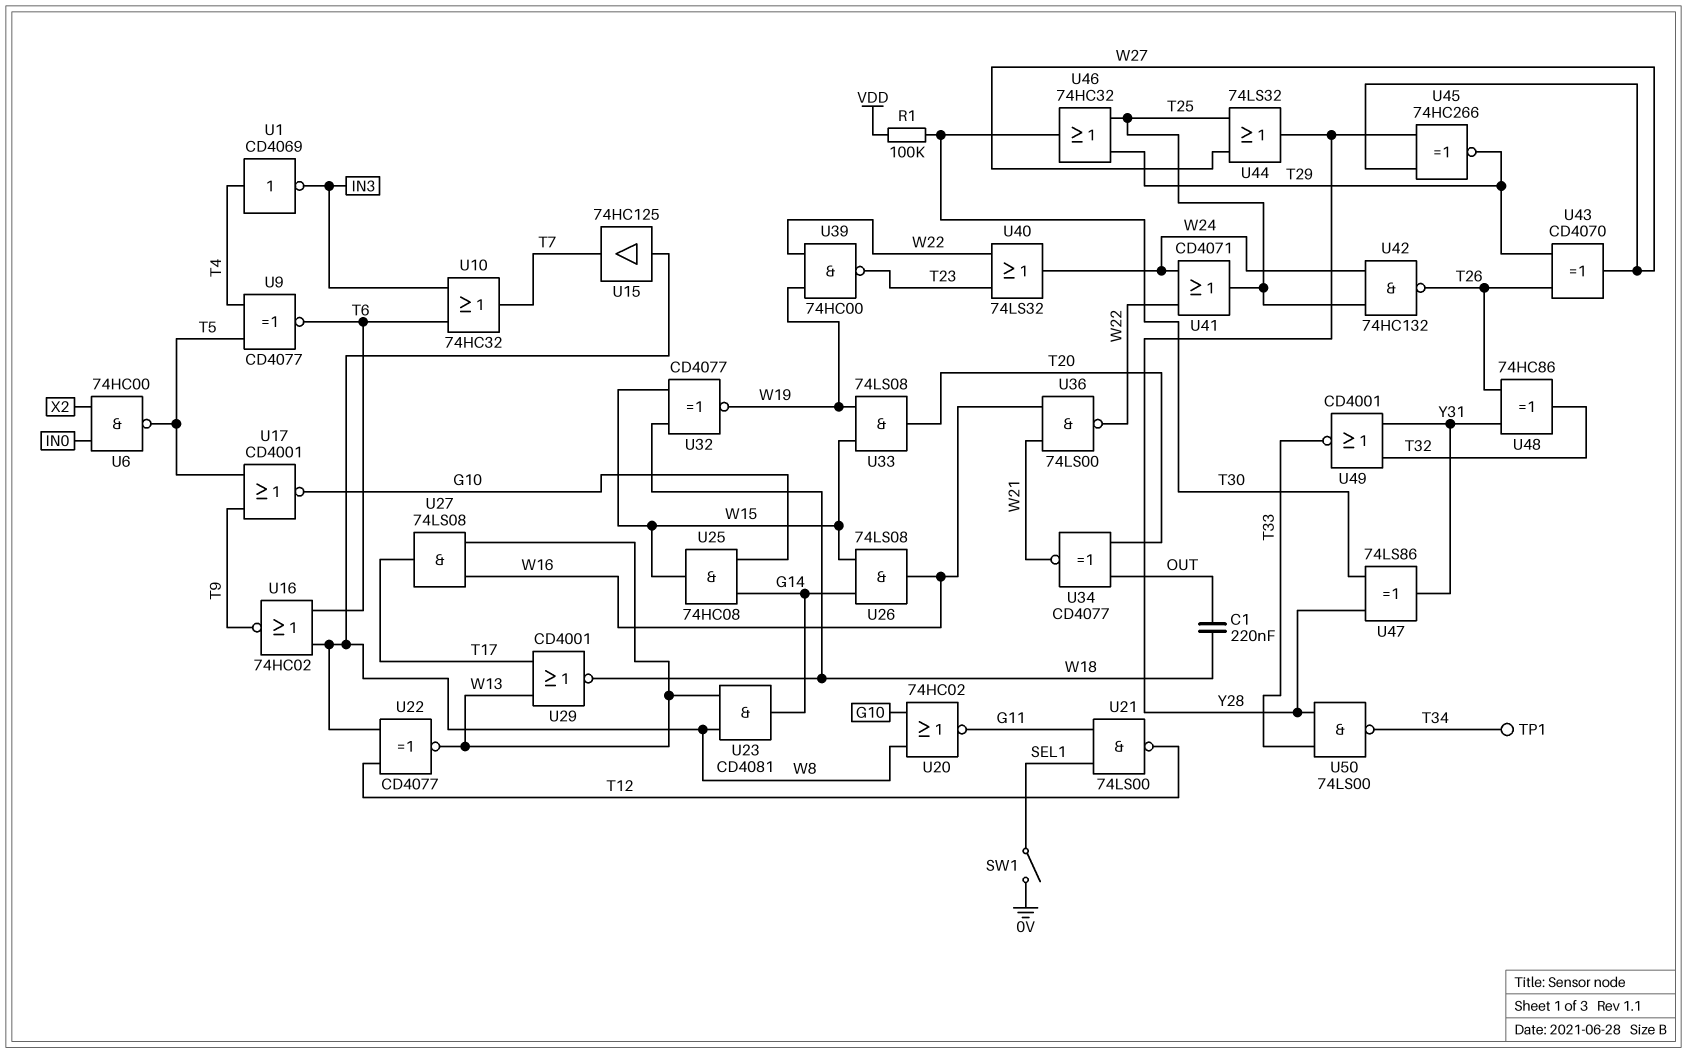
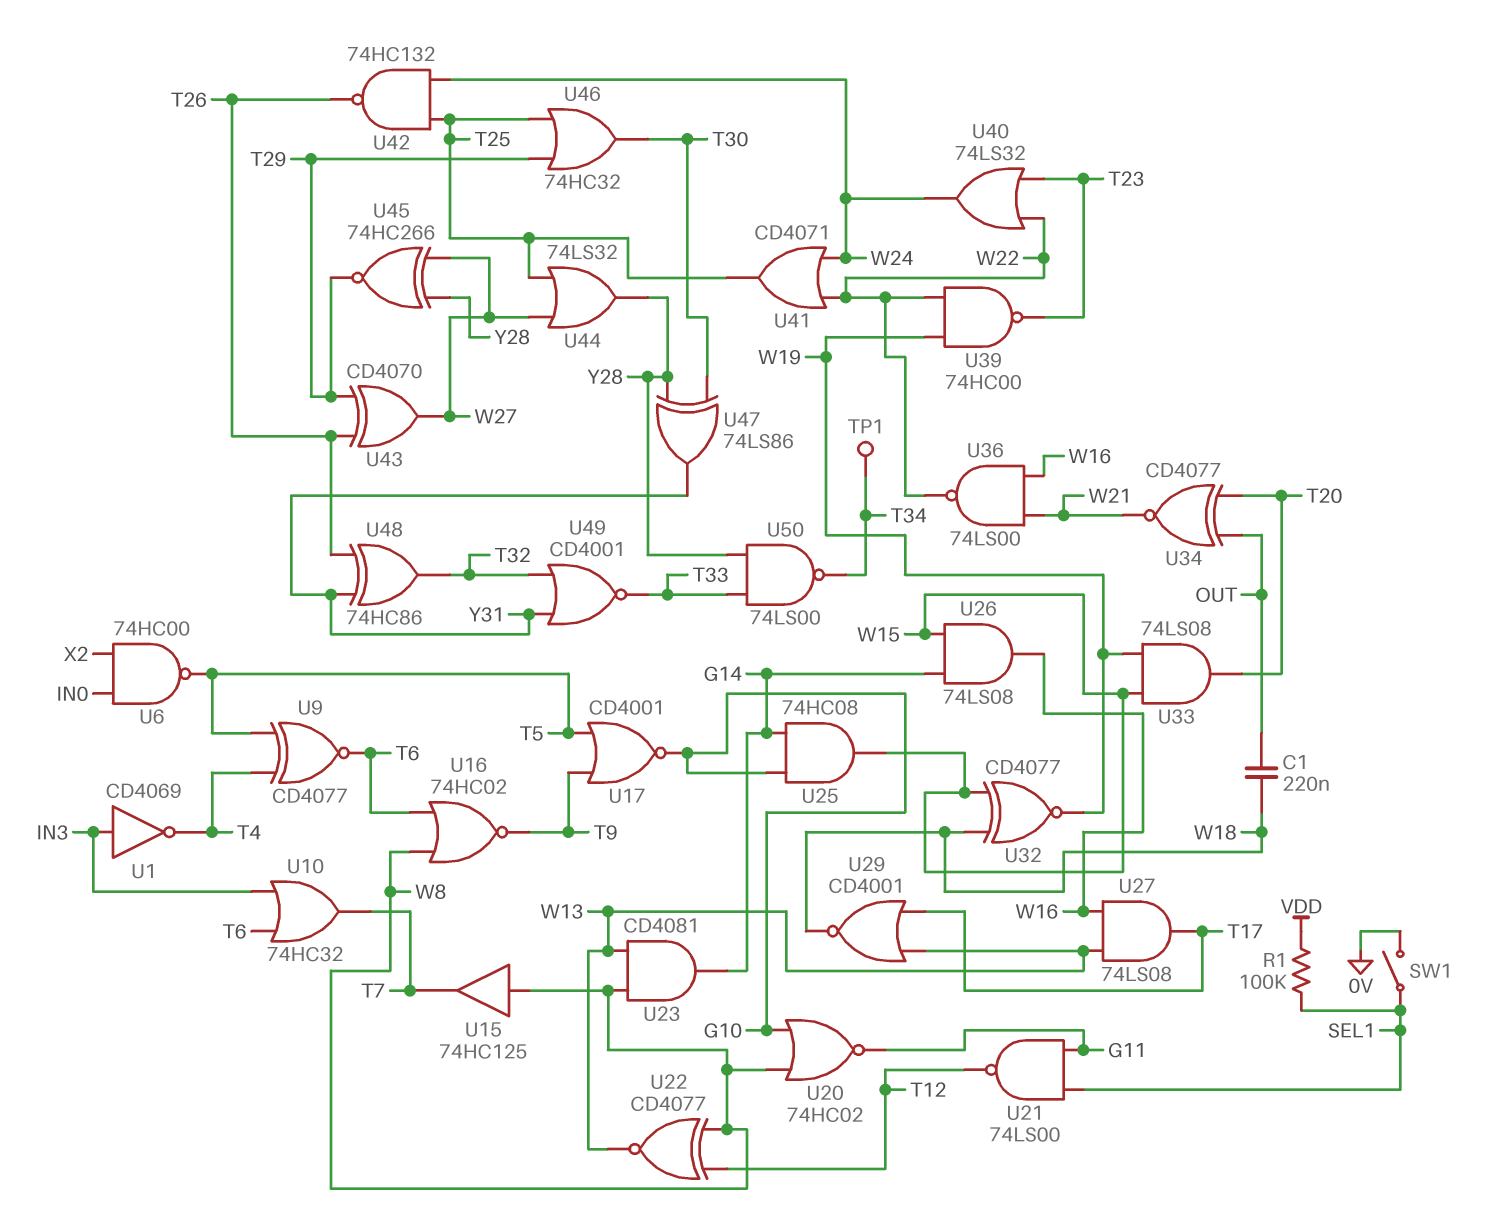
R1: 100k (T30, VDD) -> 100k (SEL1, VDD)
U1: NOT CD4069 (in T4, out IN3) -> NOT CD4069 (in IN3, out T4)

